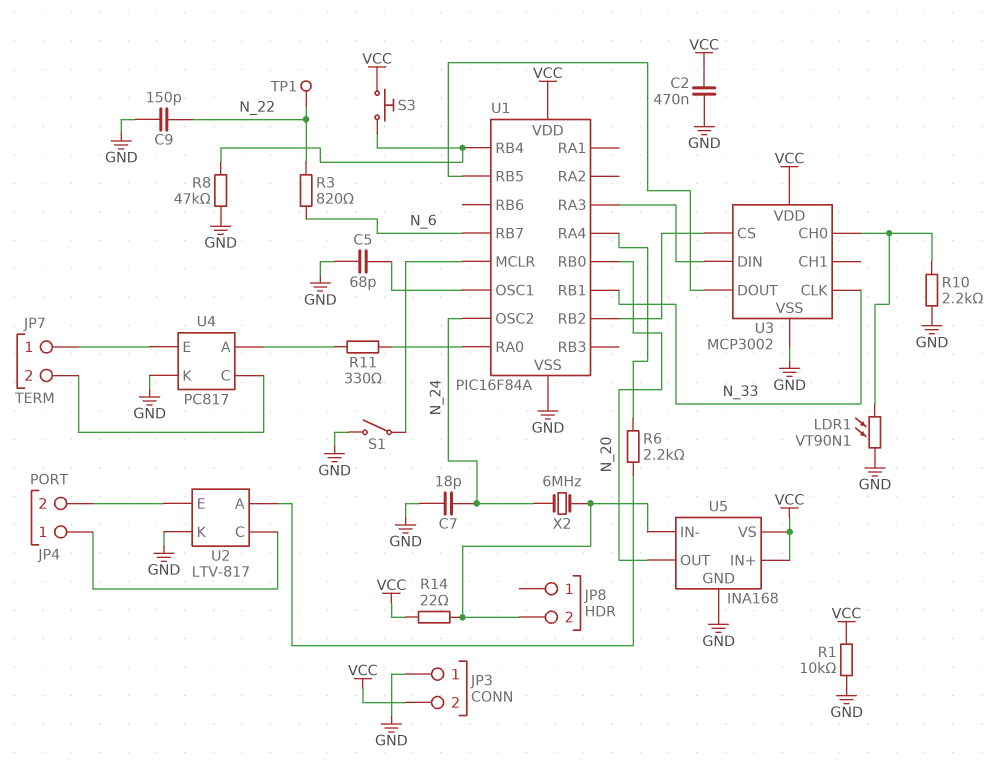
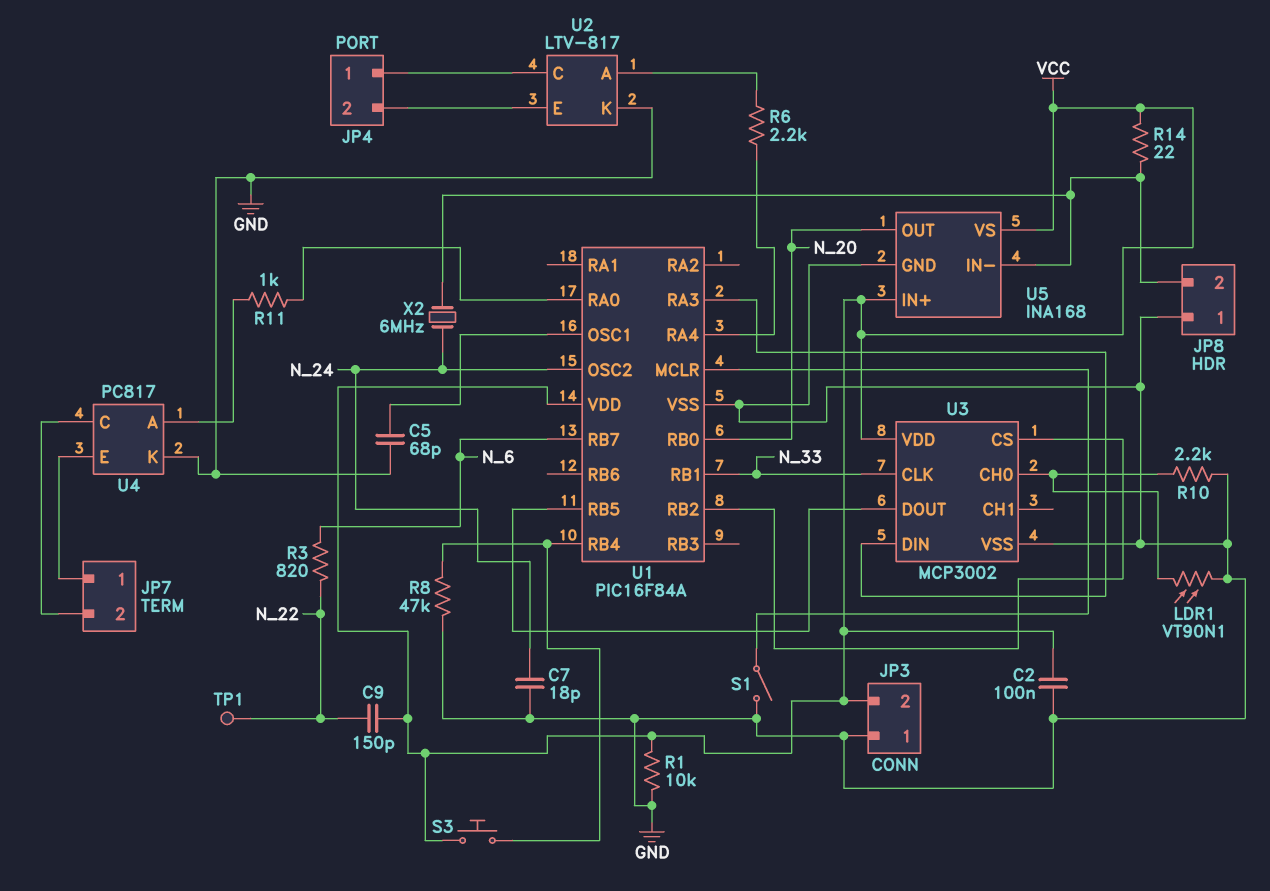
C2: 470nF (GND, VCC) -> 100nF (GND, VCC)
C9: 150pF (GND, N_22) -> 150pF (N_22, VCC)
JP8 pin 1: none -> GND
R11: 330 (U1/RA0, U4/A) -> 1k (U1/RA0, U4/A)

